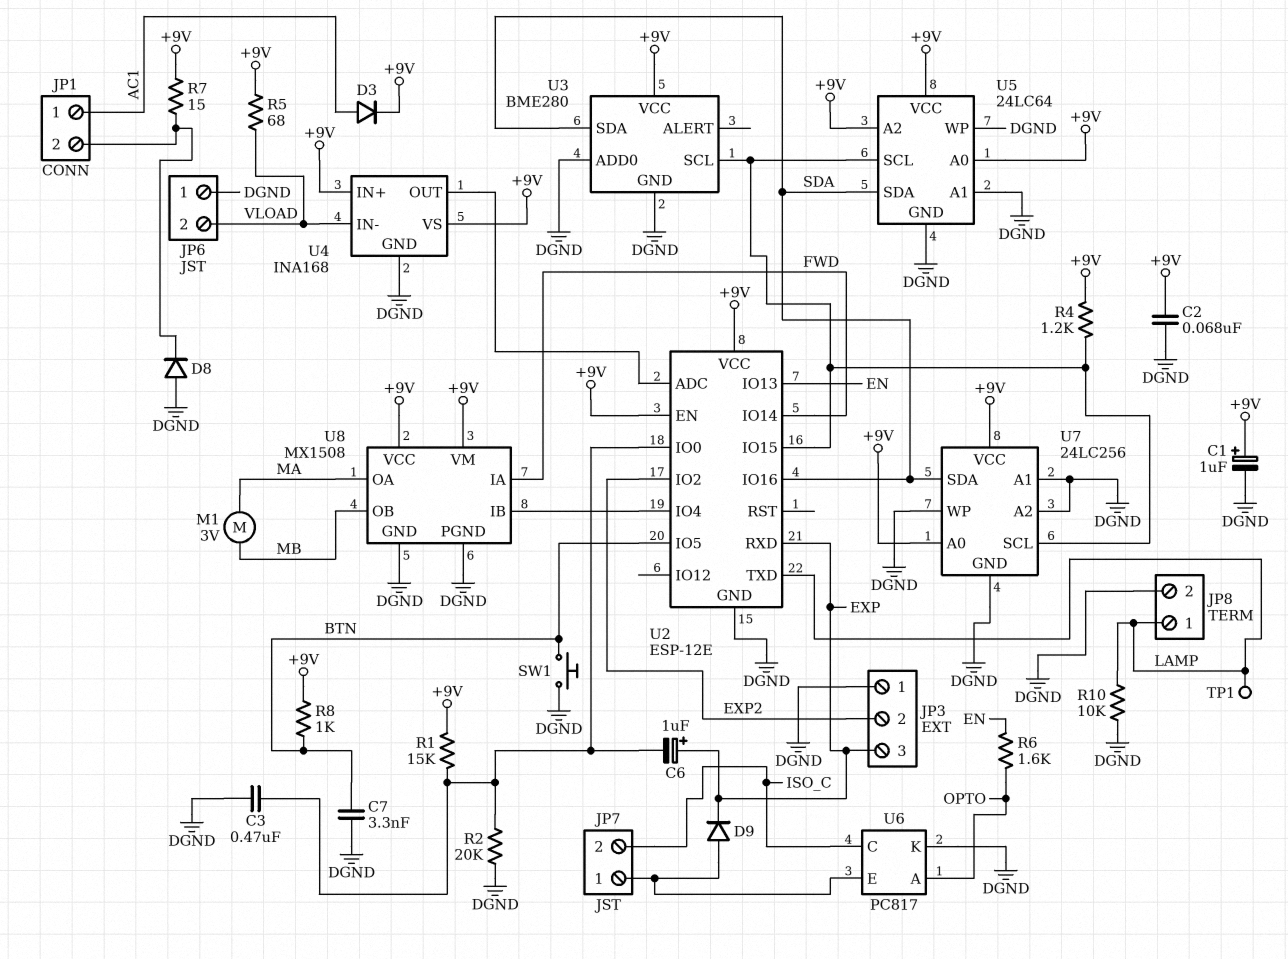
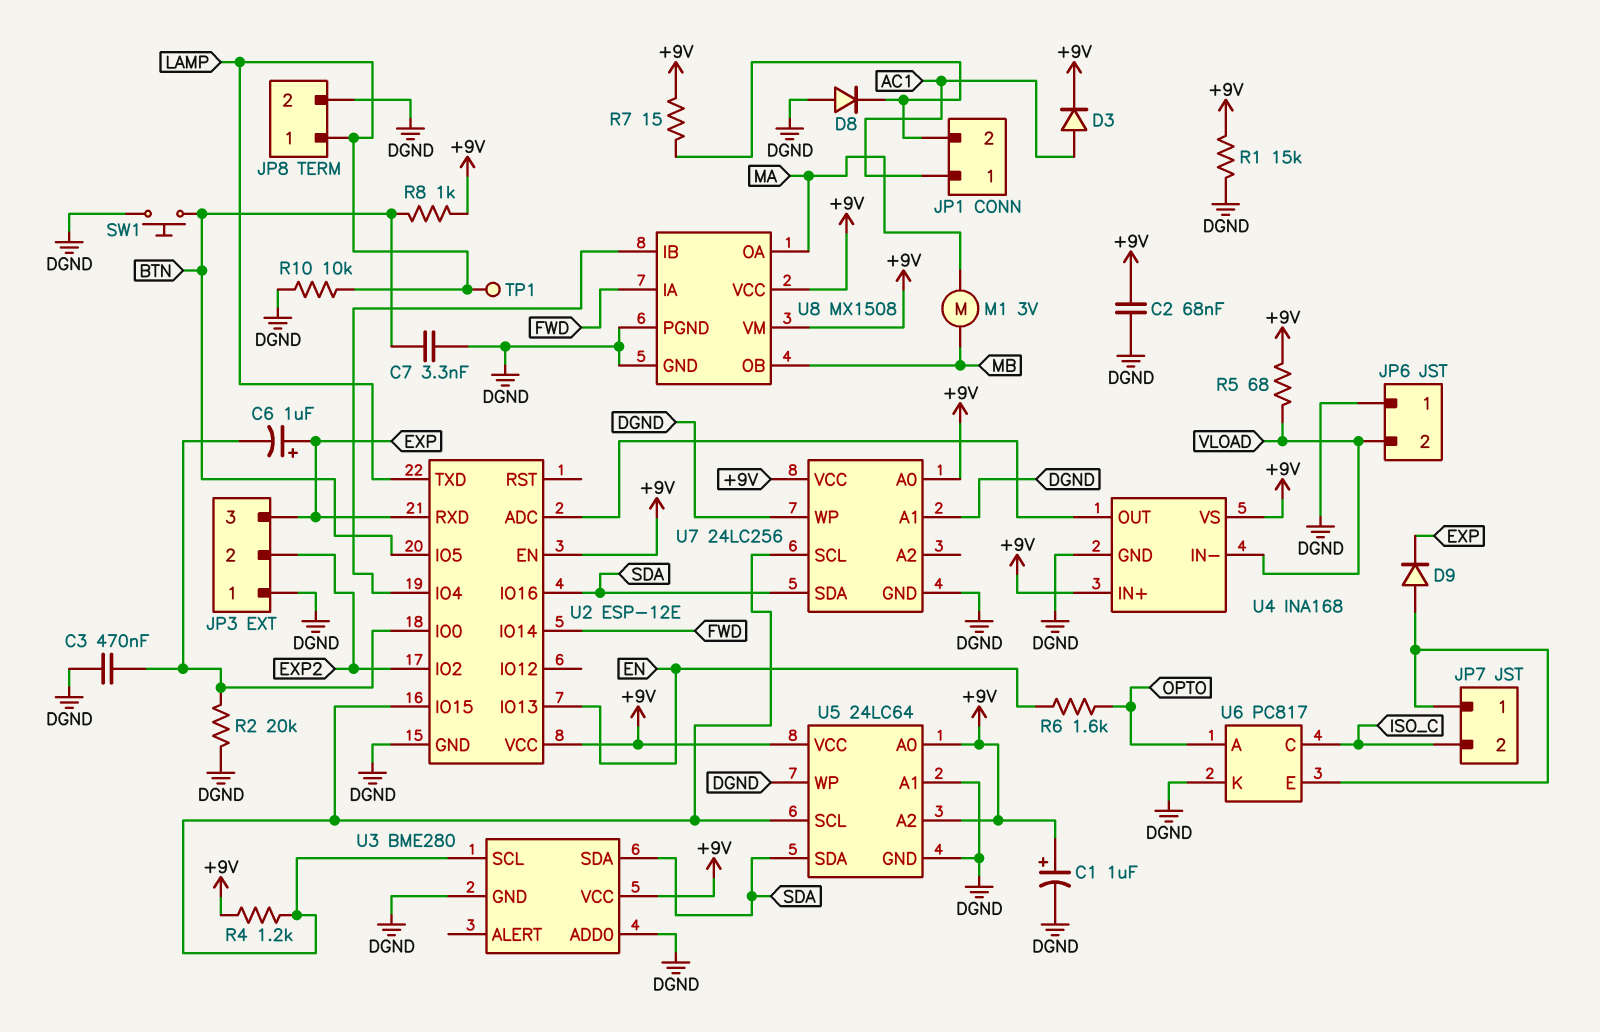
R1: 15k (+9V, U2/IO0) -> 15k (+9V, DGND)
U7 pin A2: DGND -> none

